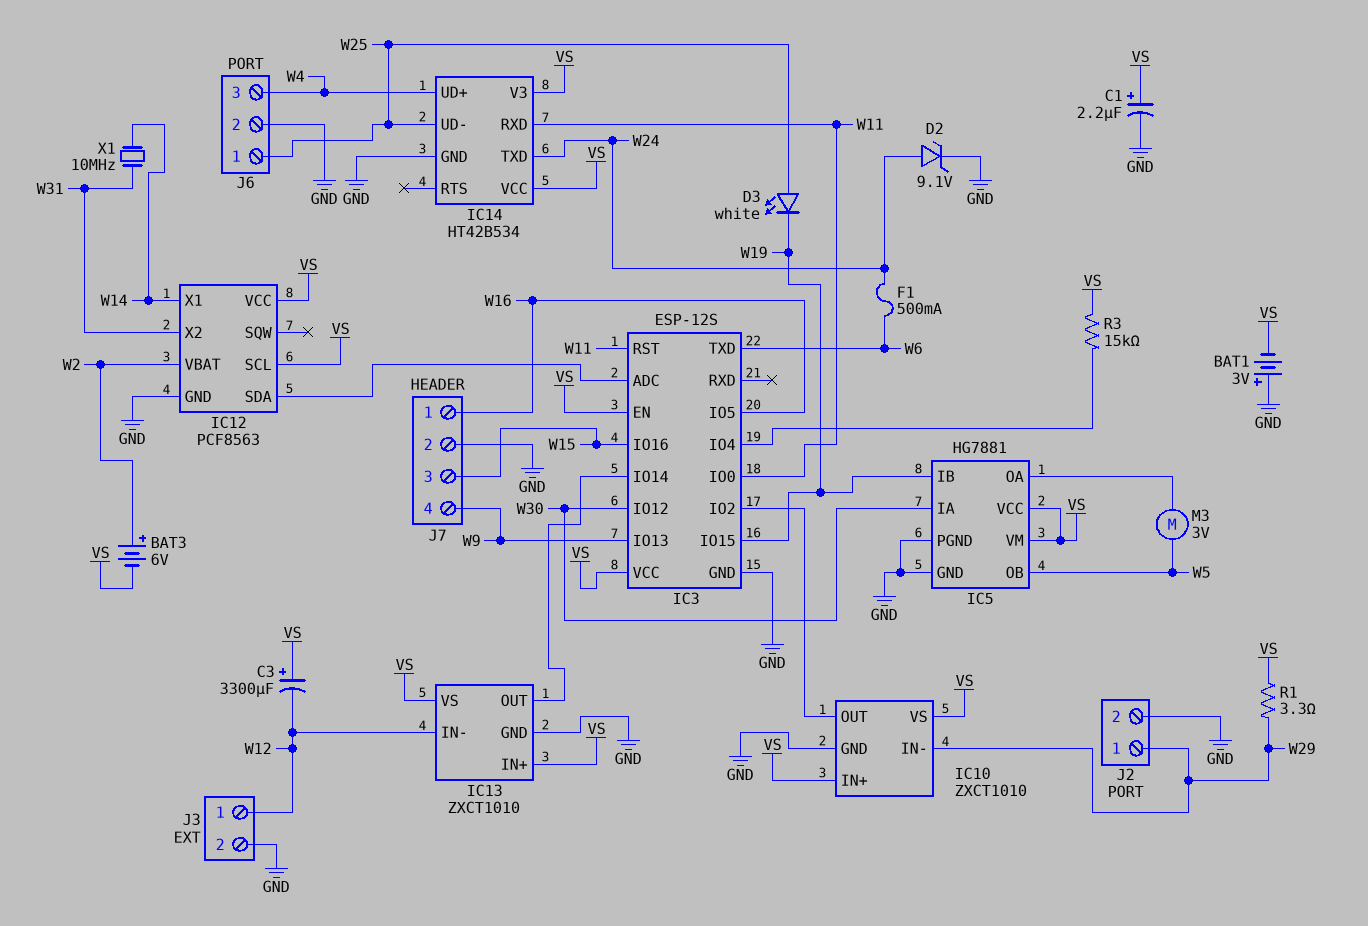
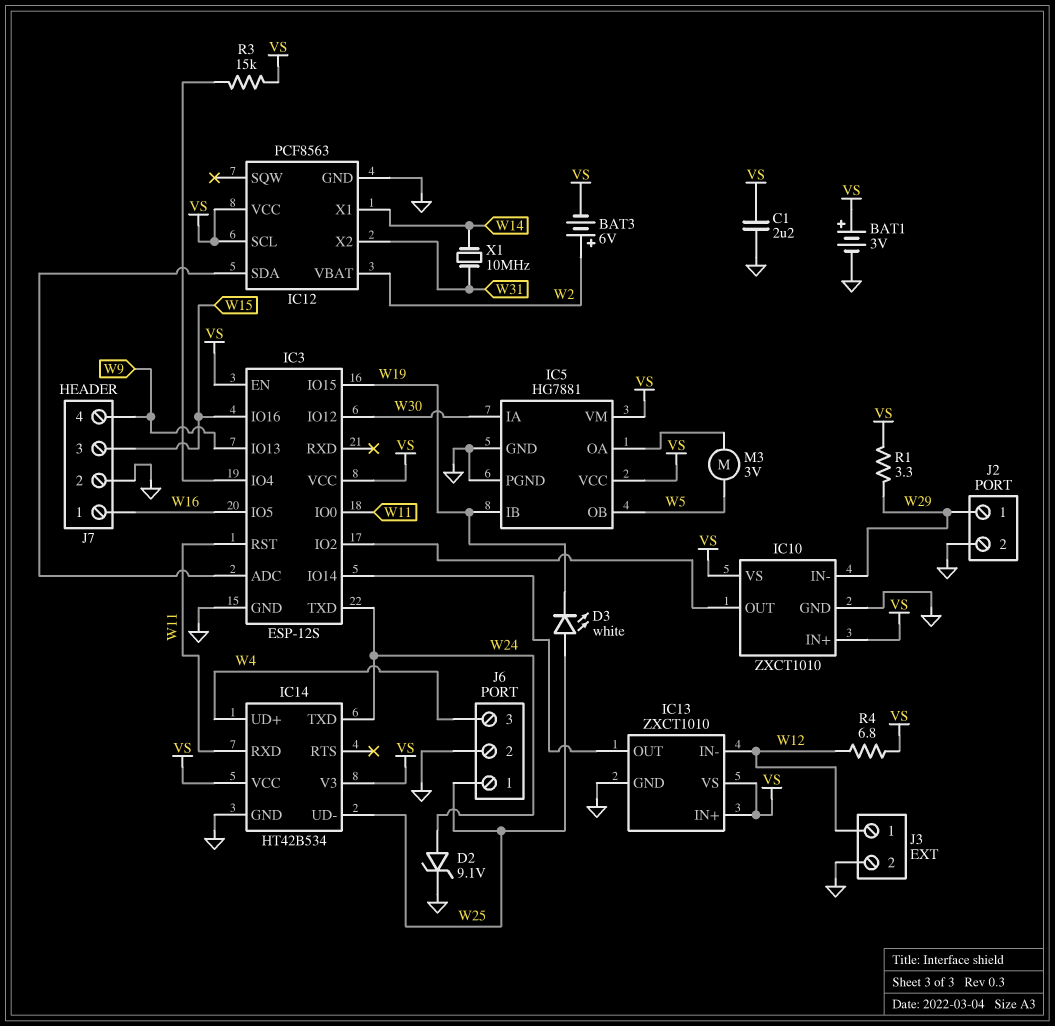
BAT1: 3V (plus GND, minus VS) -> 3V (plus VS, minus GND)
C1: 2.2uF (plus VS, minus GND) -> 2.2uF (GND, VS)
C3: 3300uF (plus VS, minus W12) -> none
F1: 500mA (W6, W24) -> none
IC3 pin TXD: W6 -> W24
R4: none -> 6.8 (VS, W12)

